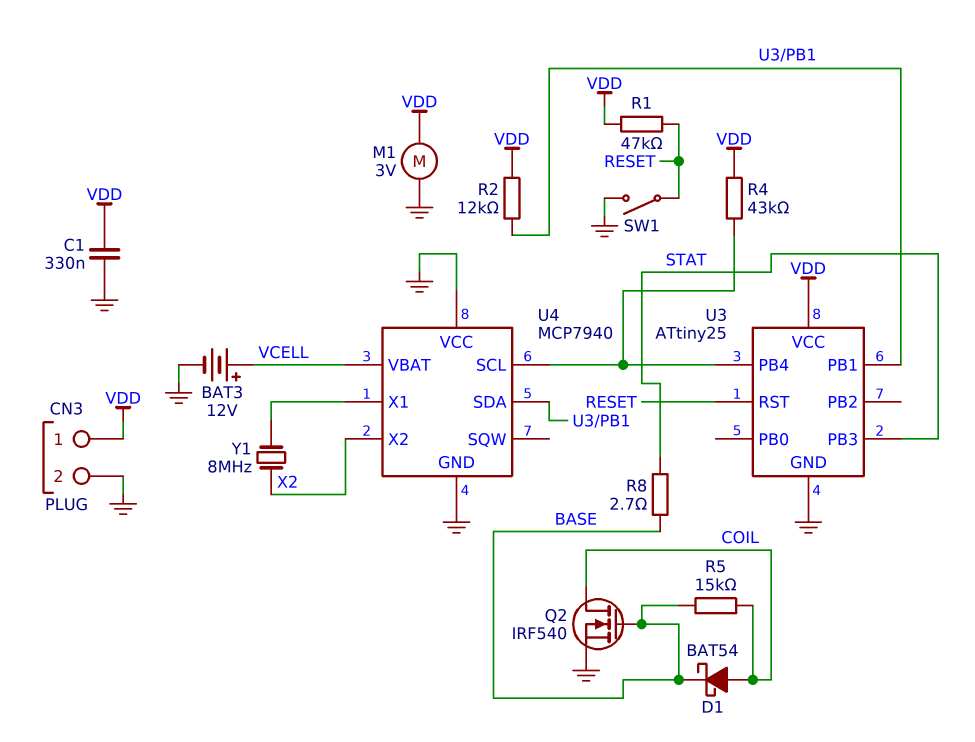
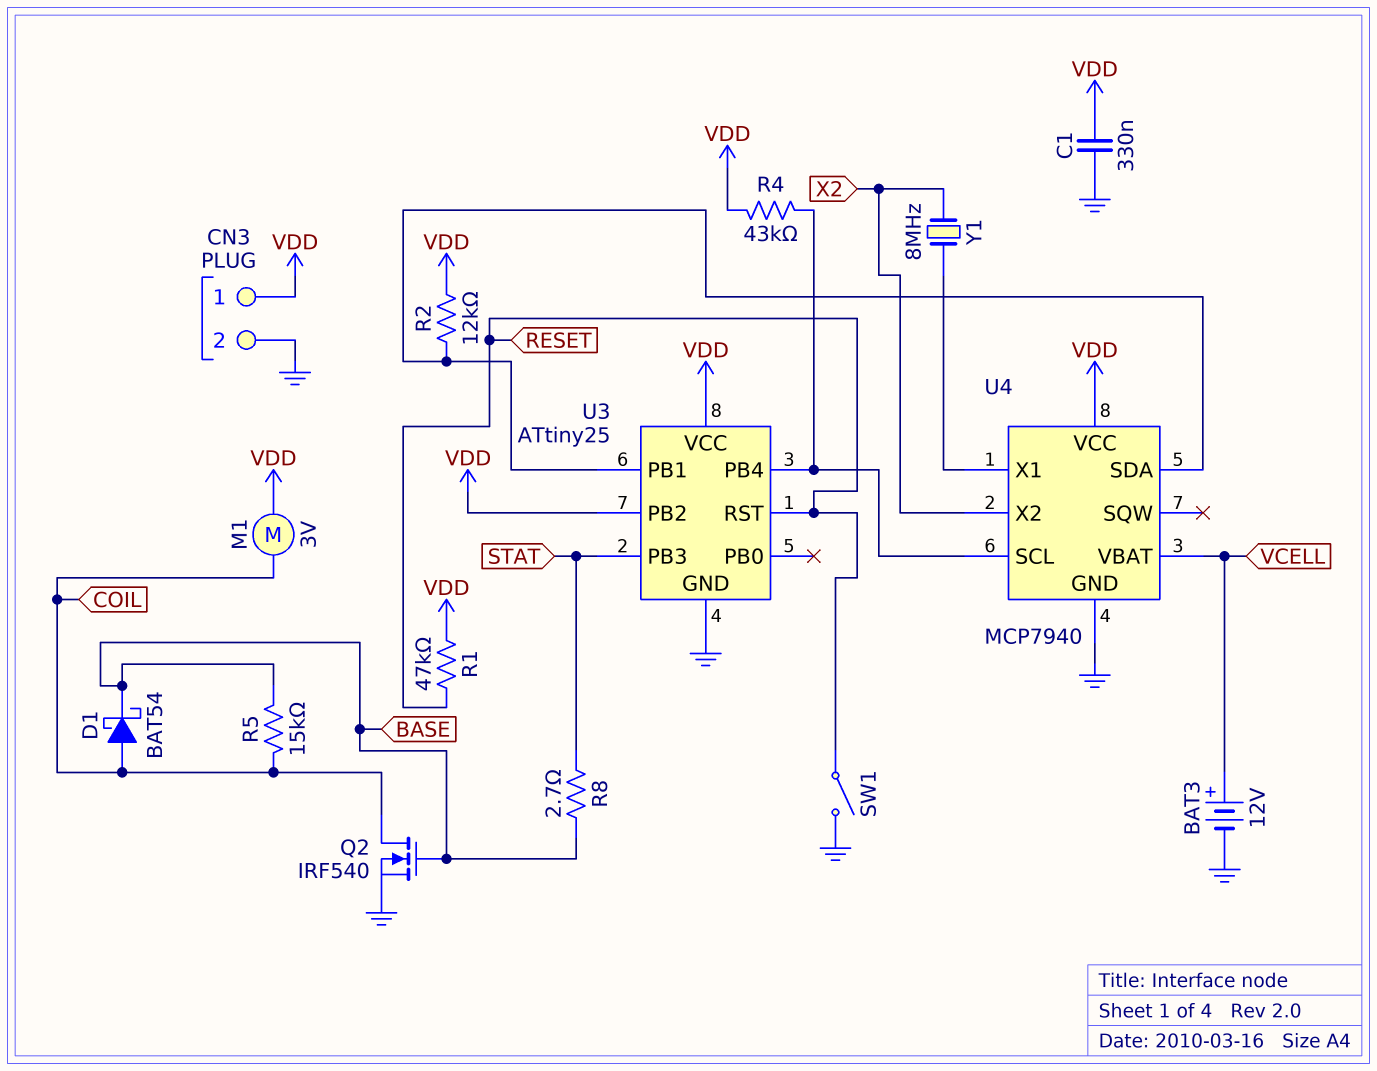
M1: motor 3V (GND, VDD) -> motor 3V (COIL, VDD)
U3 pin PB2: none -> VDD
U4 pin VCC: GND -> VDD

